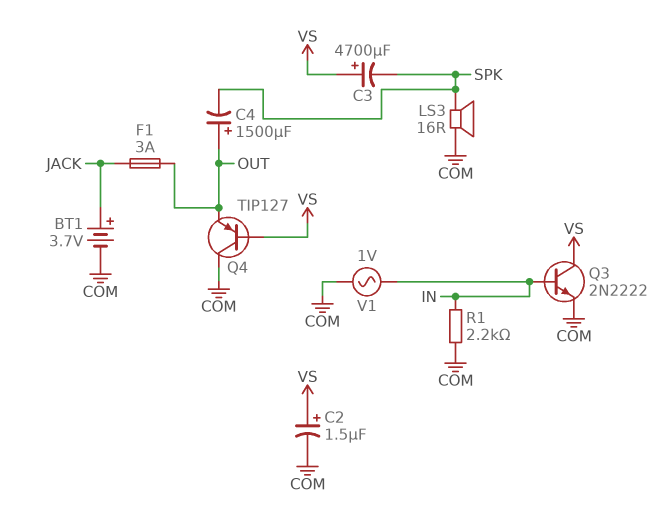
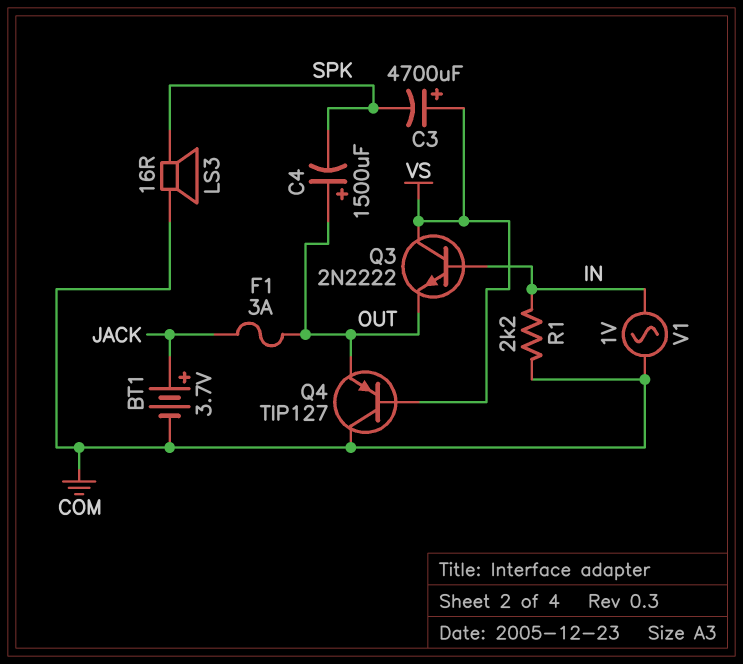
C2: 1.5uF (plus VS, minus COM) -> none
Q3: NPN 2N2222 (B IN, C VS, E COM) -> NPN 2N2222 (B IN, C VS, E OUT)

